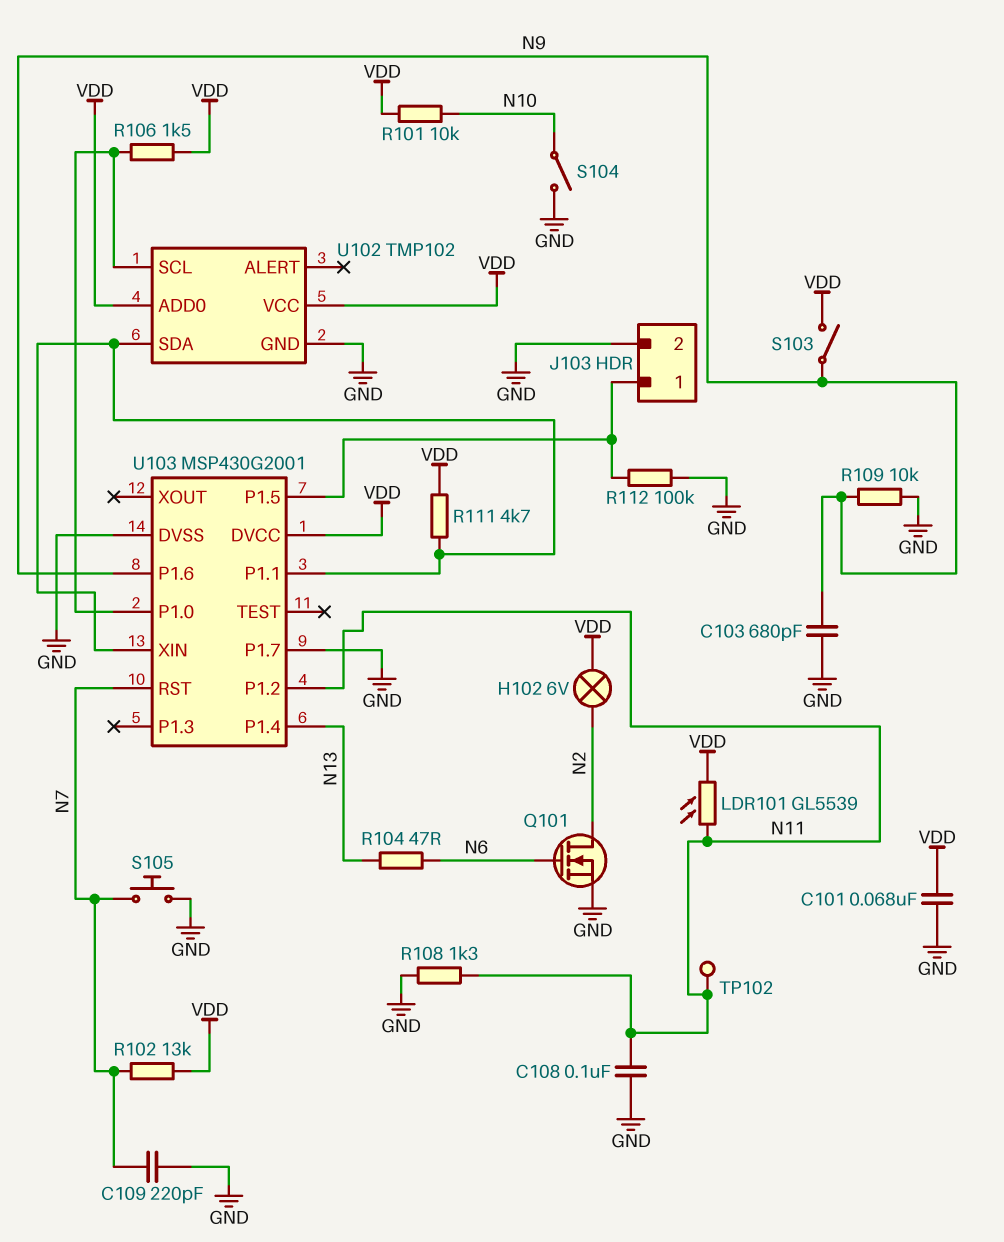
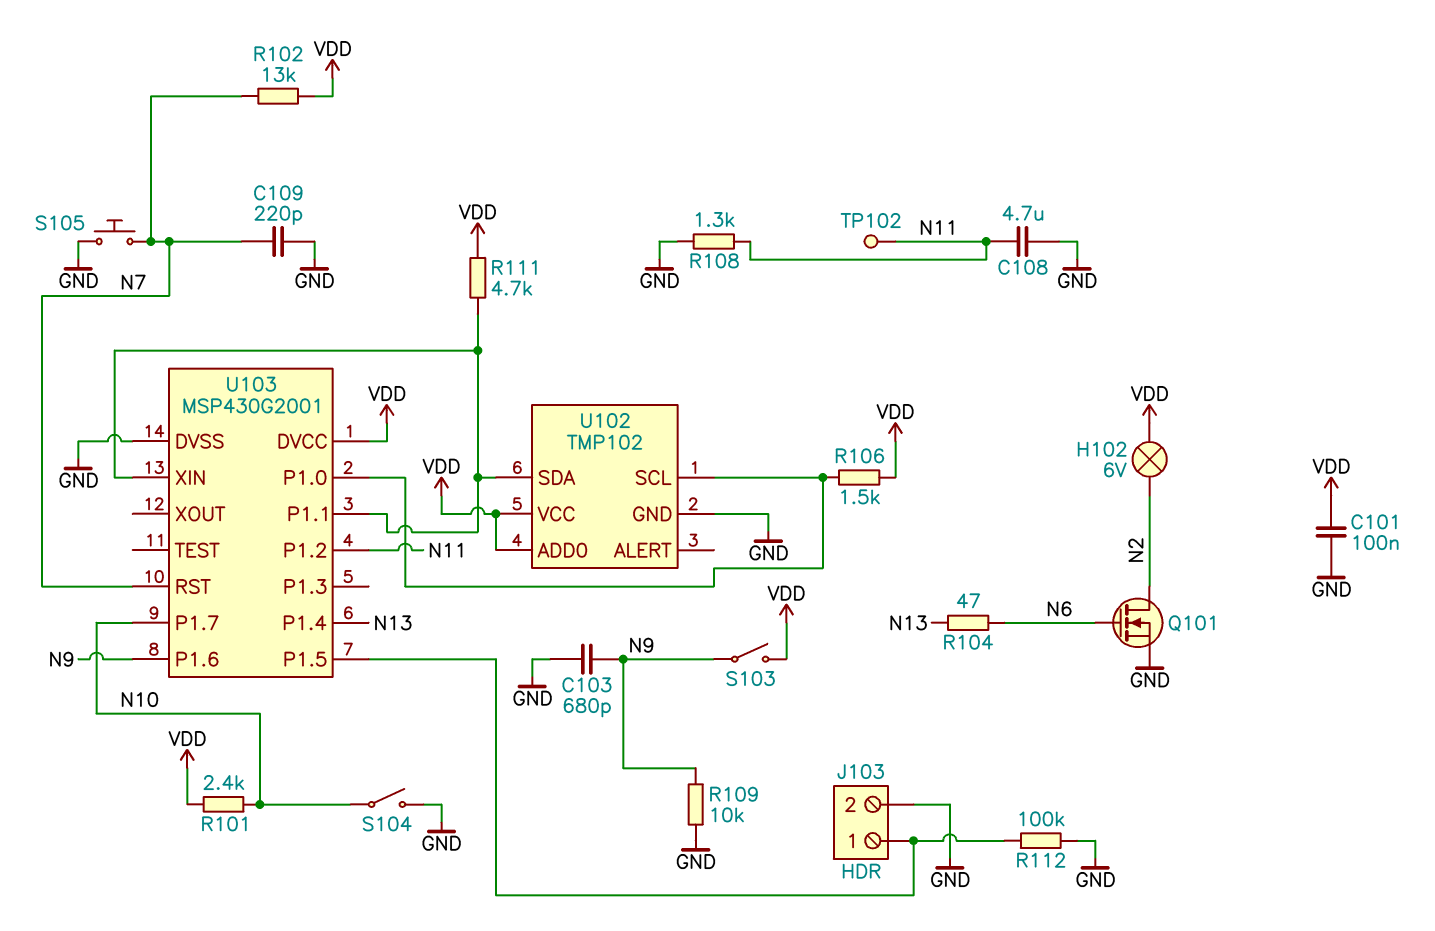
C101: 68nF (GND, VDD) -> 100nF (GND, VDD)
C108: 100nF (GND, N11) -> 4.7uF (GND, N11)
LDR101: GL5539 (N11, VDD) -> none
R101: 10k (N10, VDD) -> 2.4k (N10, VDD)
U103 pin P1.7: GND -> N10

